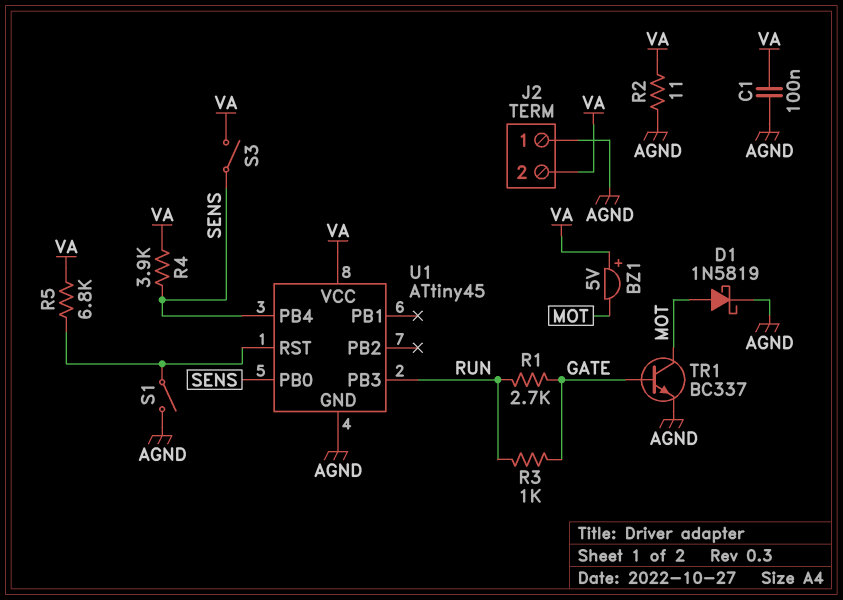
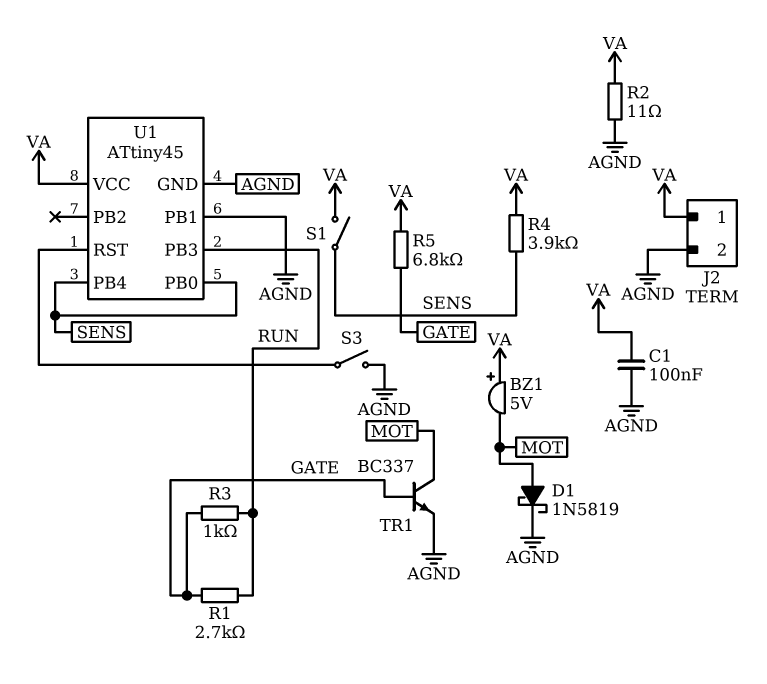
J2 pin 1: AGND -> VA
J2 pin 2: VA -> AGND
R5: 6.8k (U1/RST, VA) -> 6.8k (GATE, VA)
S1: switch (AGND, U1/RST) -> switch (SENS, VA)
S3: switch (SENS, VA) -> switch (AGND, U1/RST)
U1 pin PB1: none -> AGND

